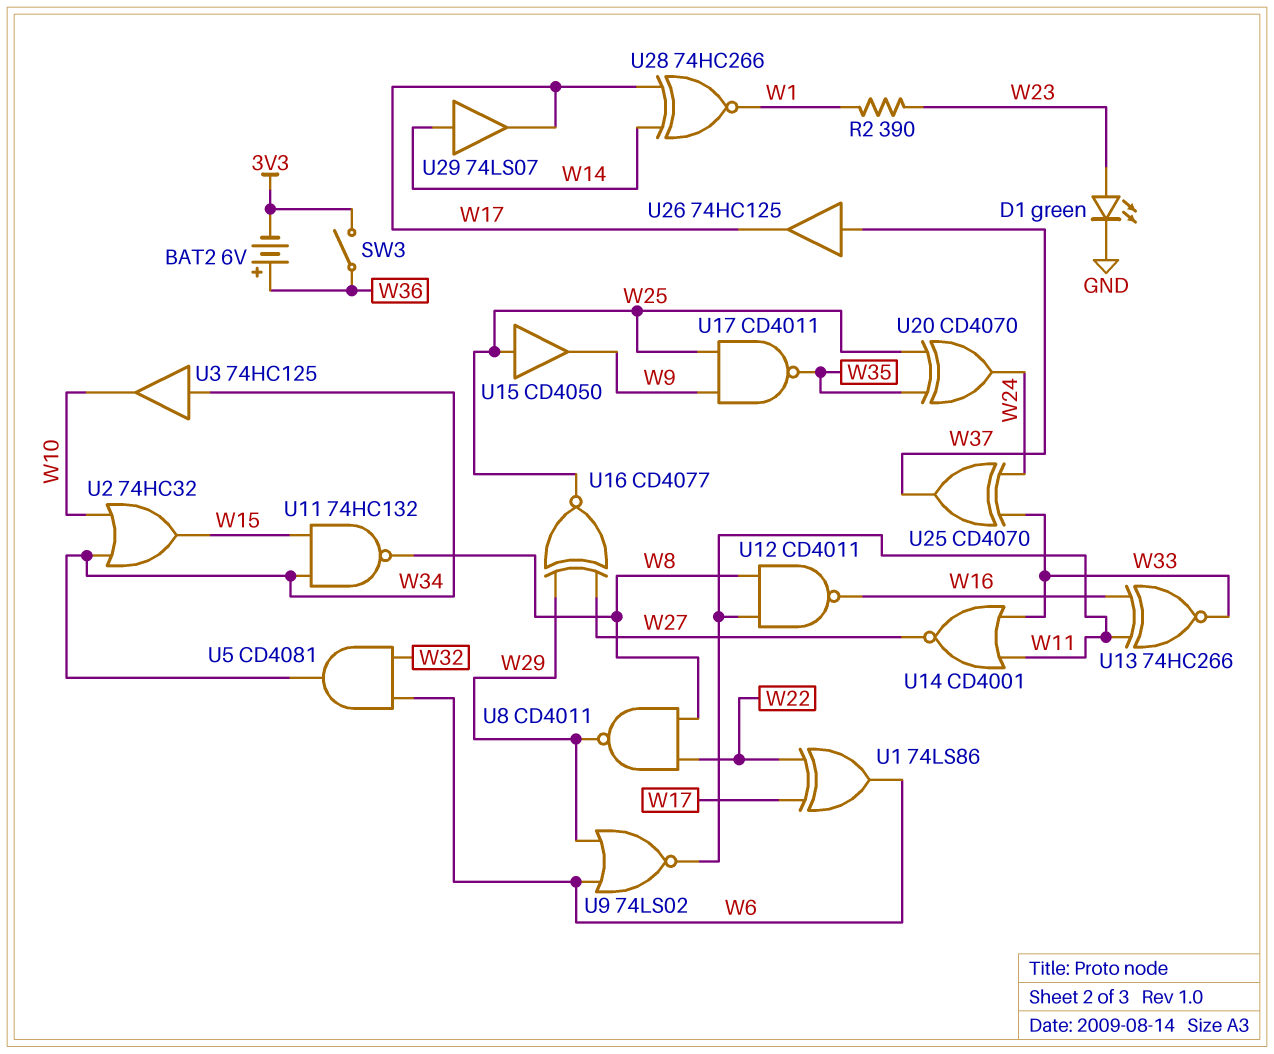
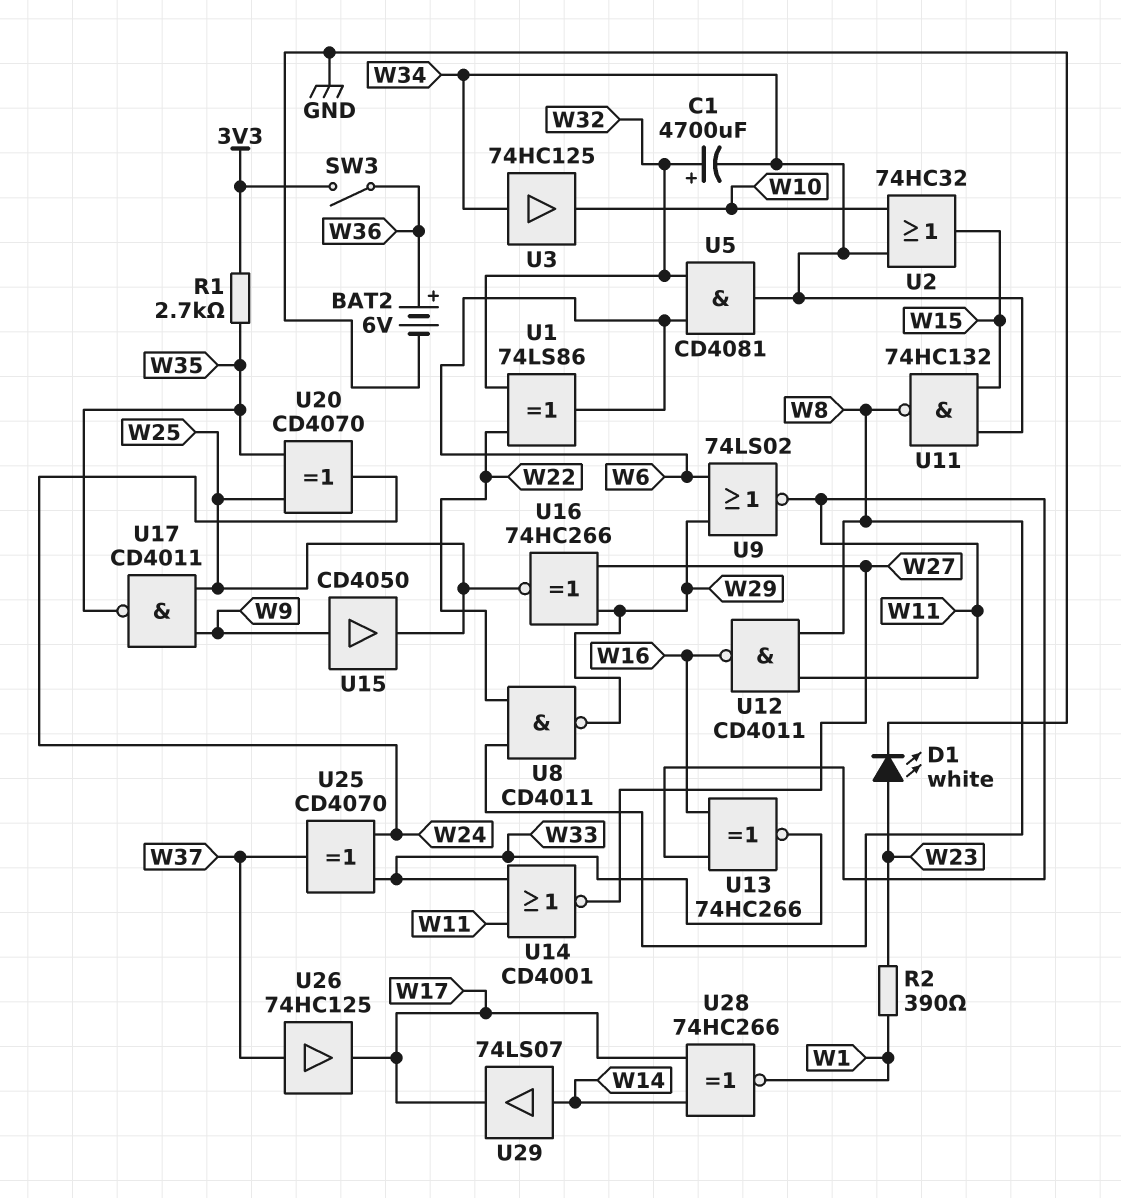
BAT2: 6V (plus W36, minus 3V3) -> 6V (plus W36, minus GND)
C1: none -> 4700uF (plus W32, minus W34)
D1: LED green (A W23, K GND) -> LED white (A W23, K GND)
R1: none -> 2.7k (3V3, W35)
U1: XOR 74LS86 (in W17, in W22, out W6) -> XOR 74LS86 (in W22, in W32, out W6)
U15: buffer CD4050 (in W25, out W9) -> buffer CD4050 (in W9, out W25)
U16: XNOR CD4077 (in W27, in W29, out W25) -> XNOR 74HC266 (in W27, in W29, out W25)

